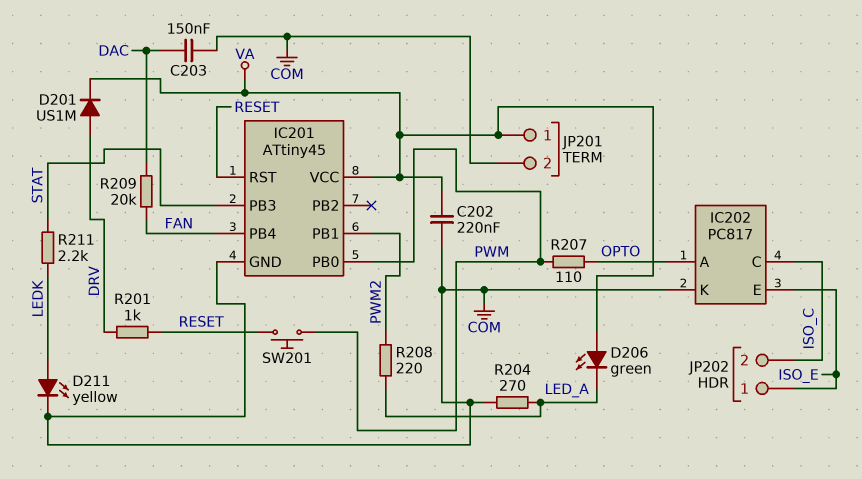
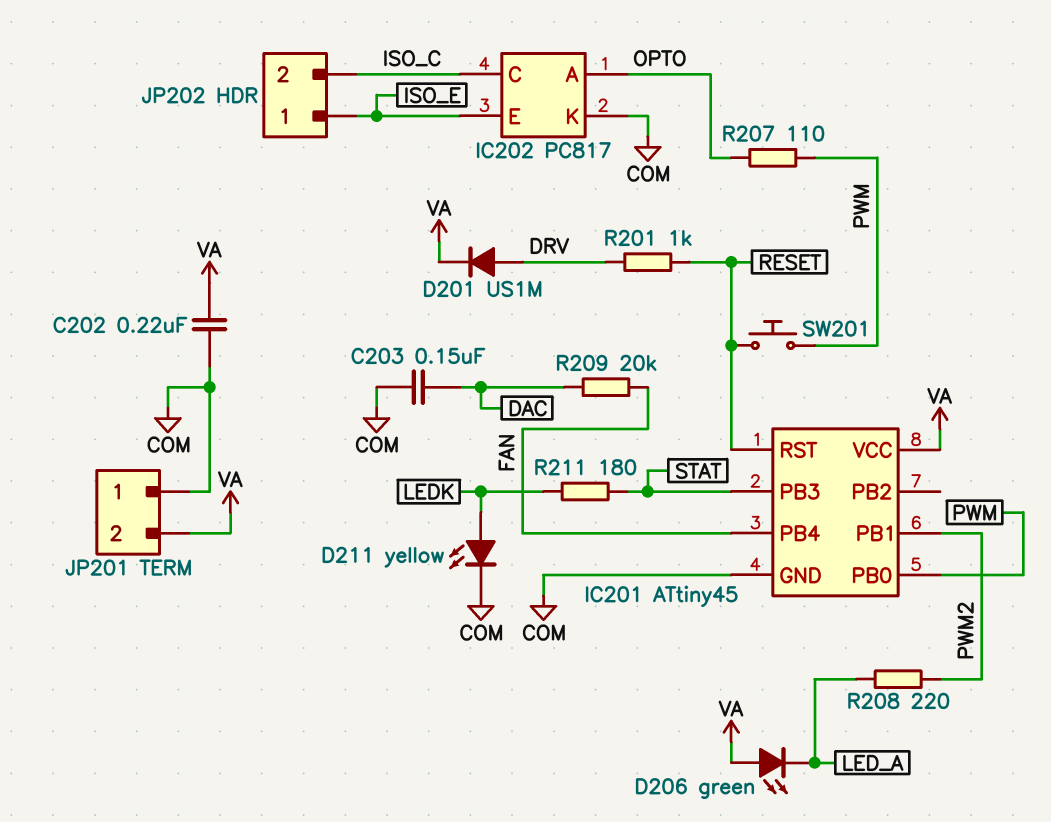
JP201 pin 1: VA -> COM
JP201 pin 2: COM -> VA
R204: 270 (COM, LED_A) -> none
R211: 2.2k (LEDK, STAT) -> 180 (LEDK, STAT)

